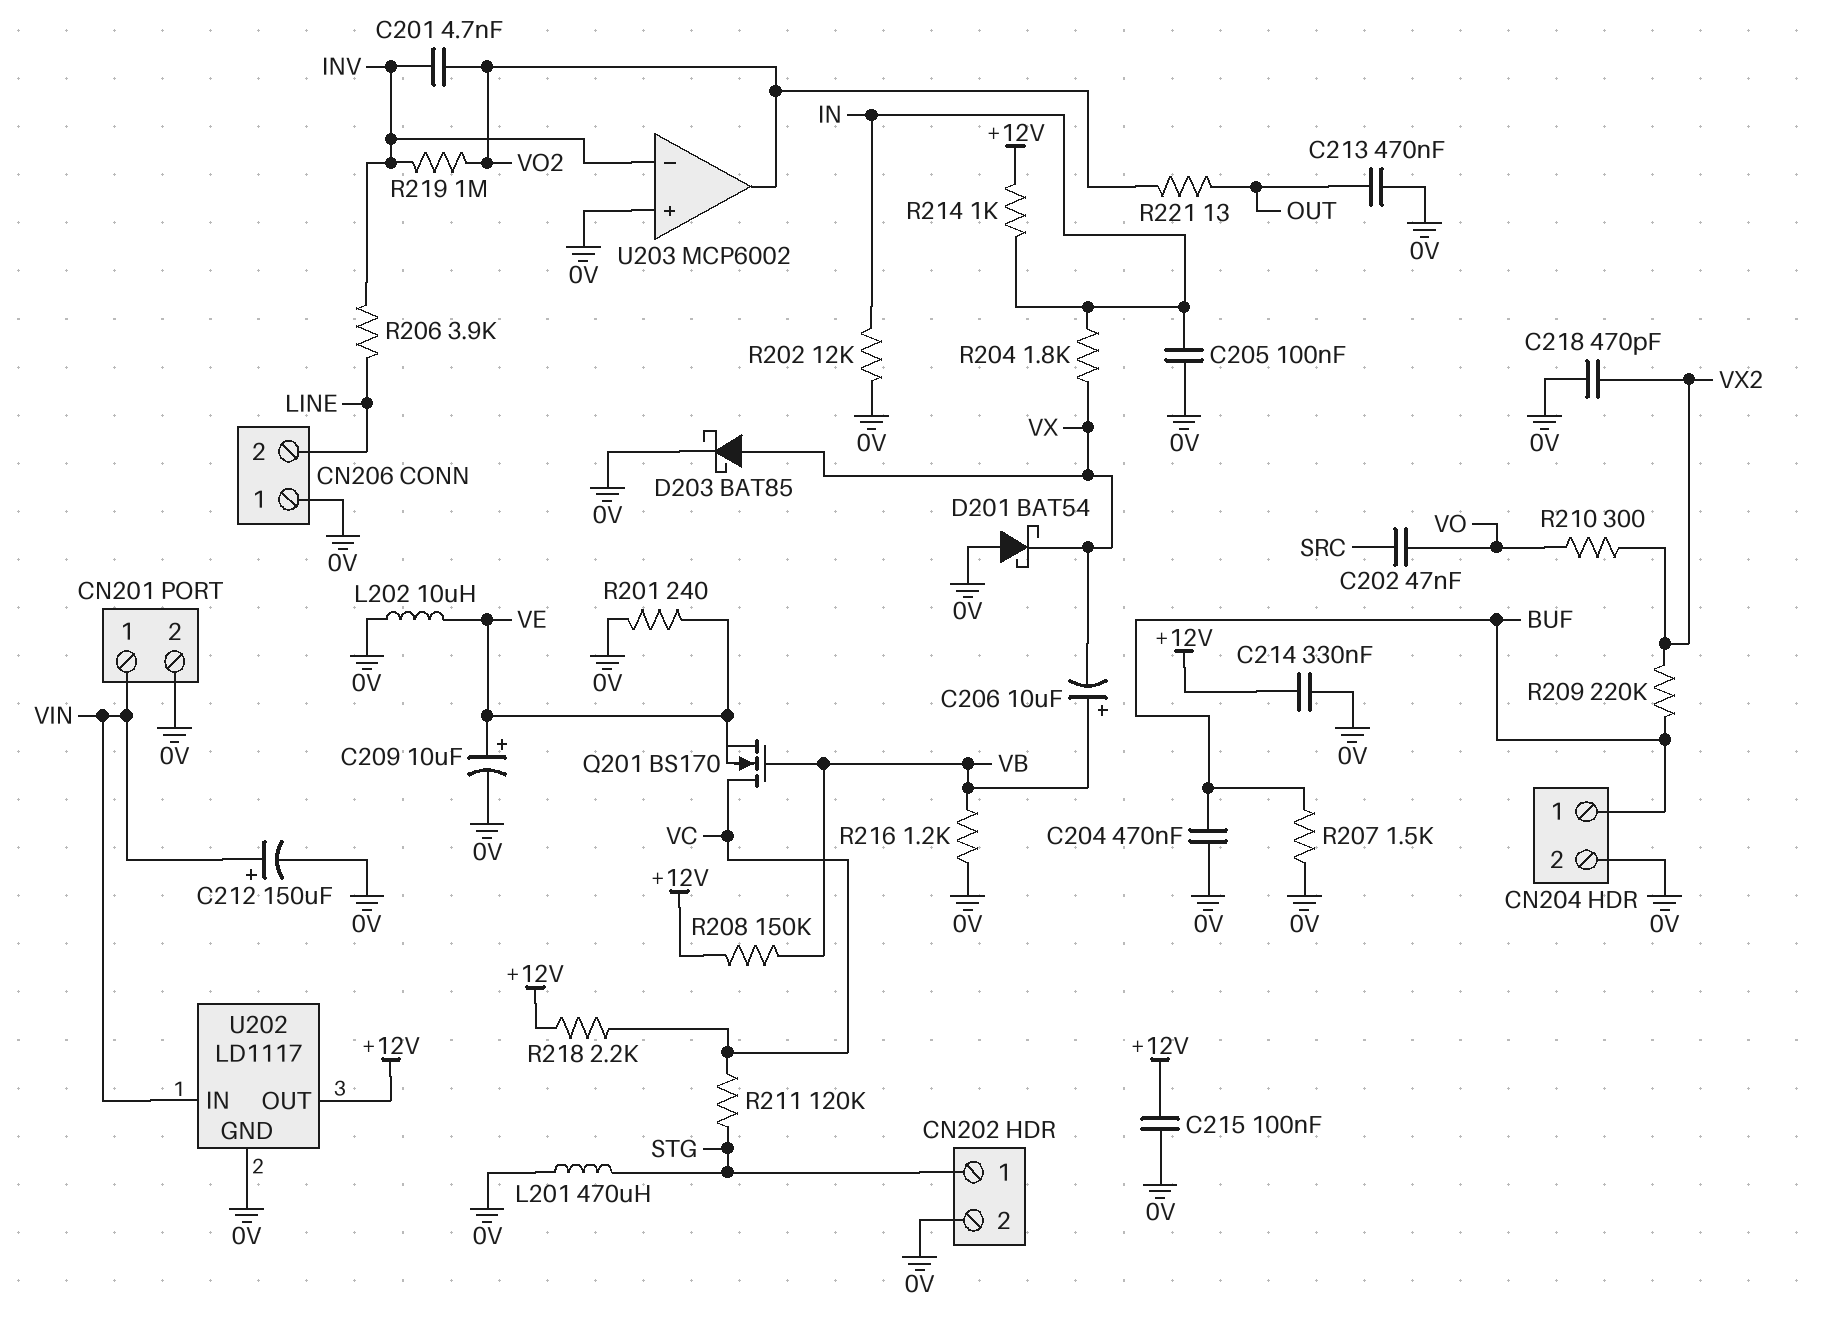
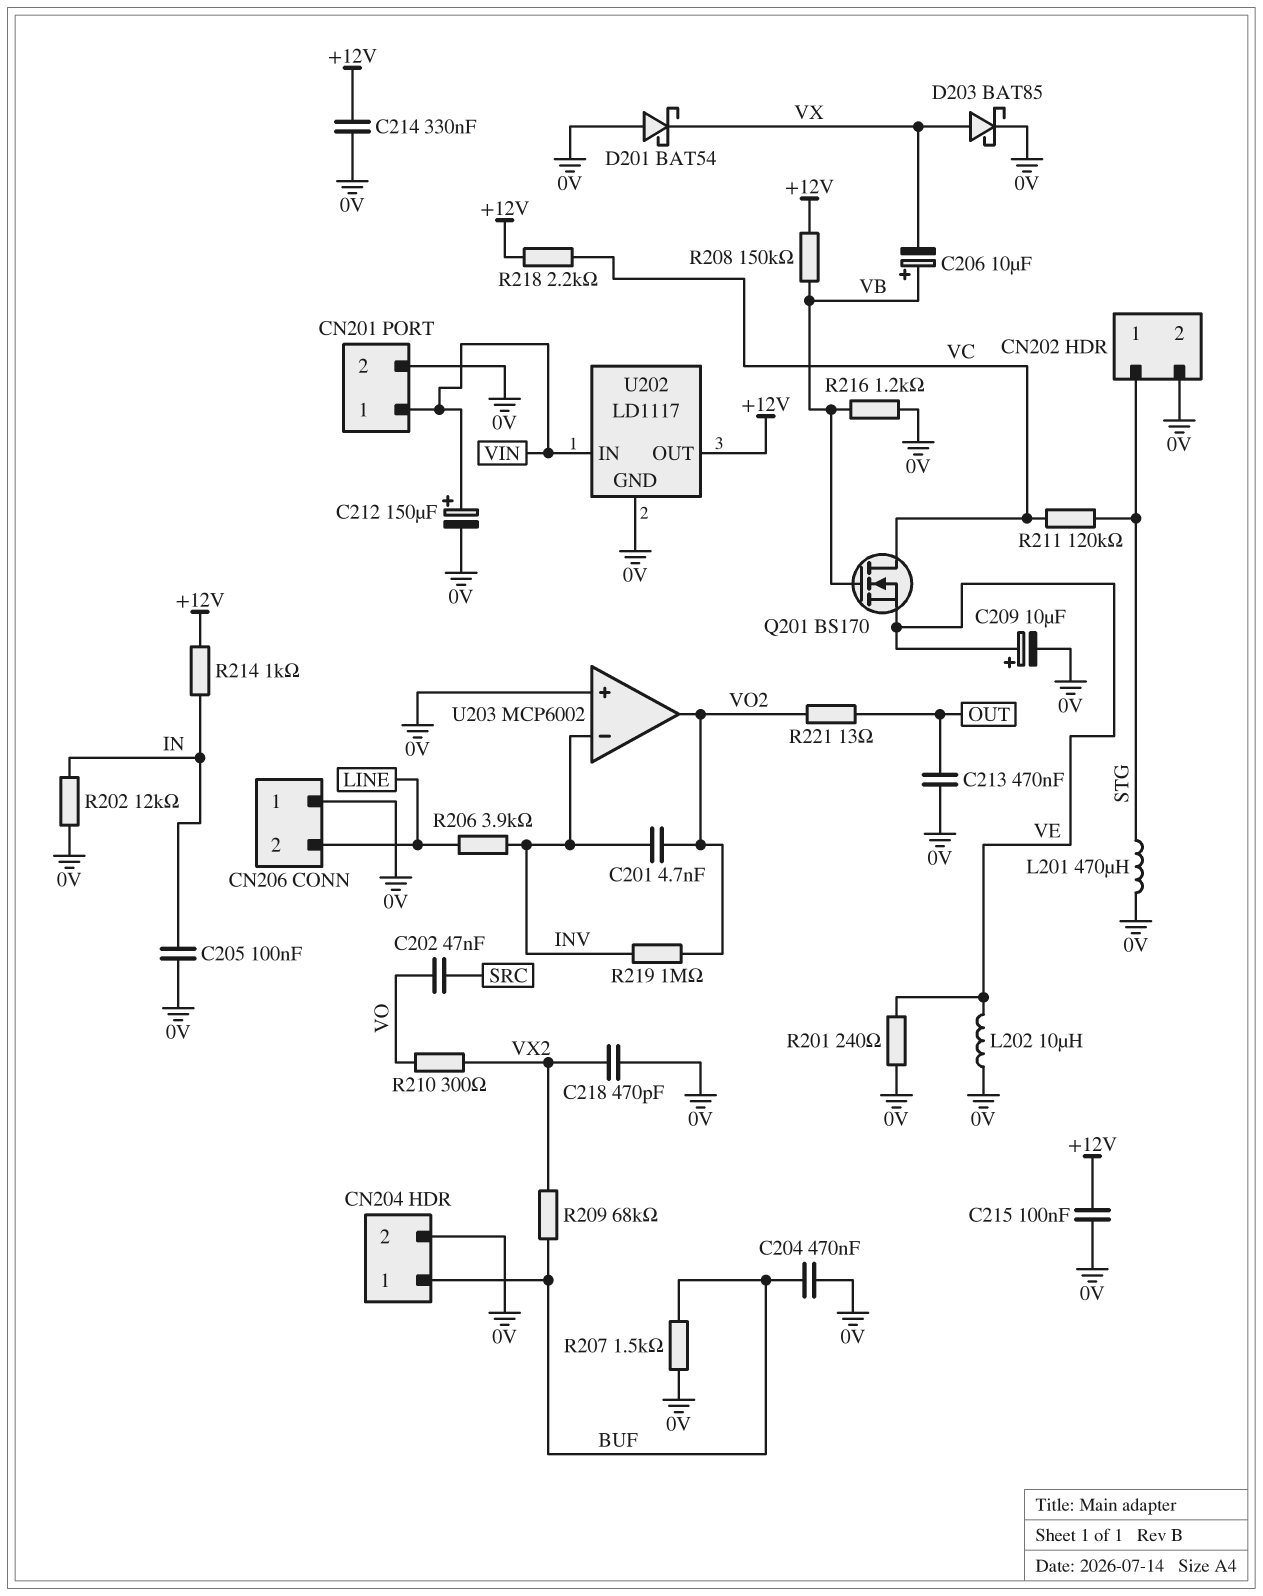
R204: 1.8k (IN, VX) -> none
R209: 220k (BUF, VX2) -> 68k (BUF, VX2)

